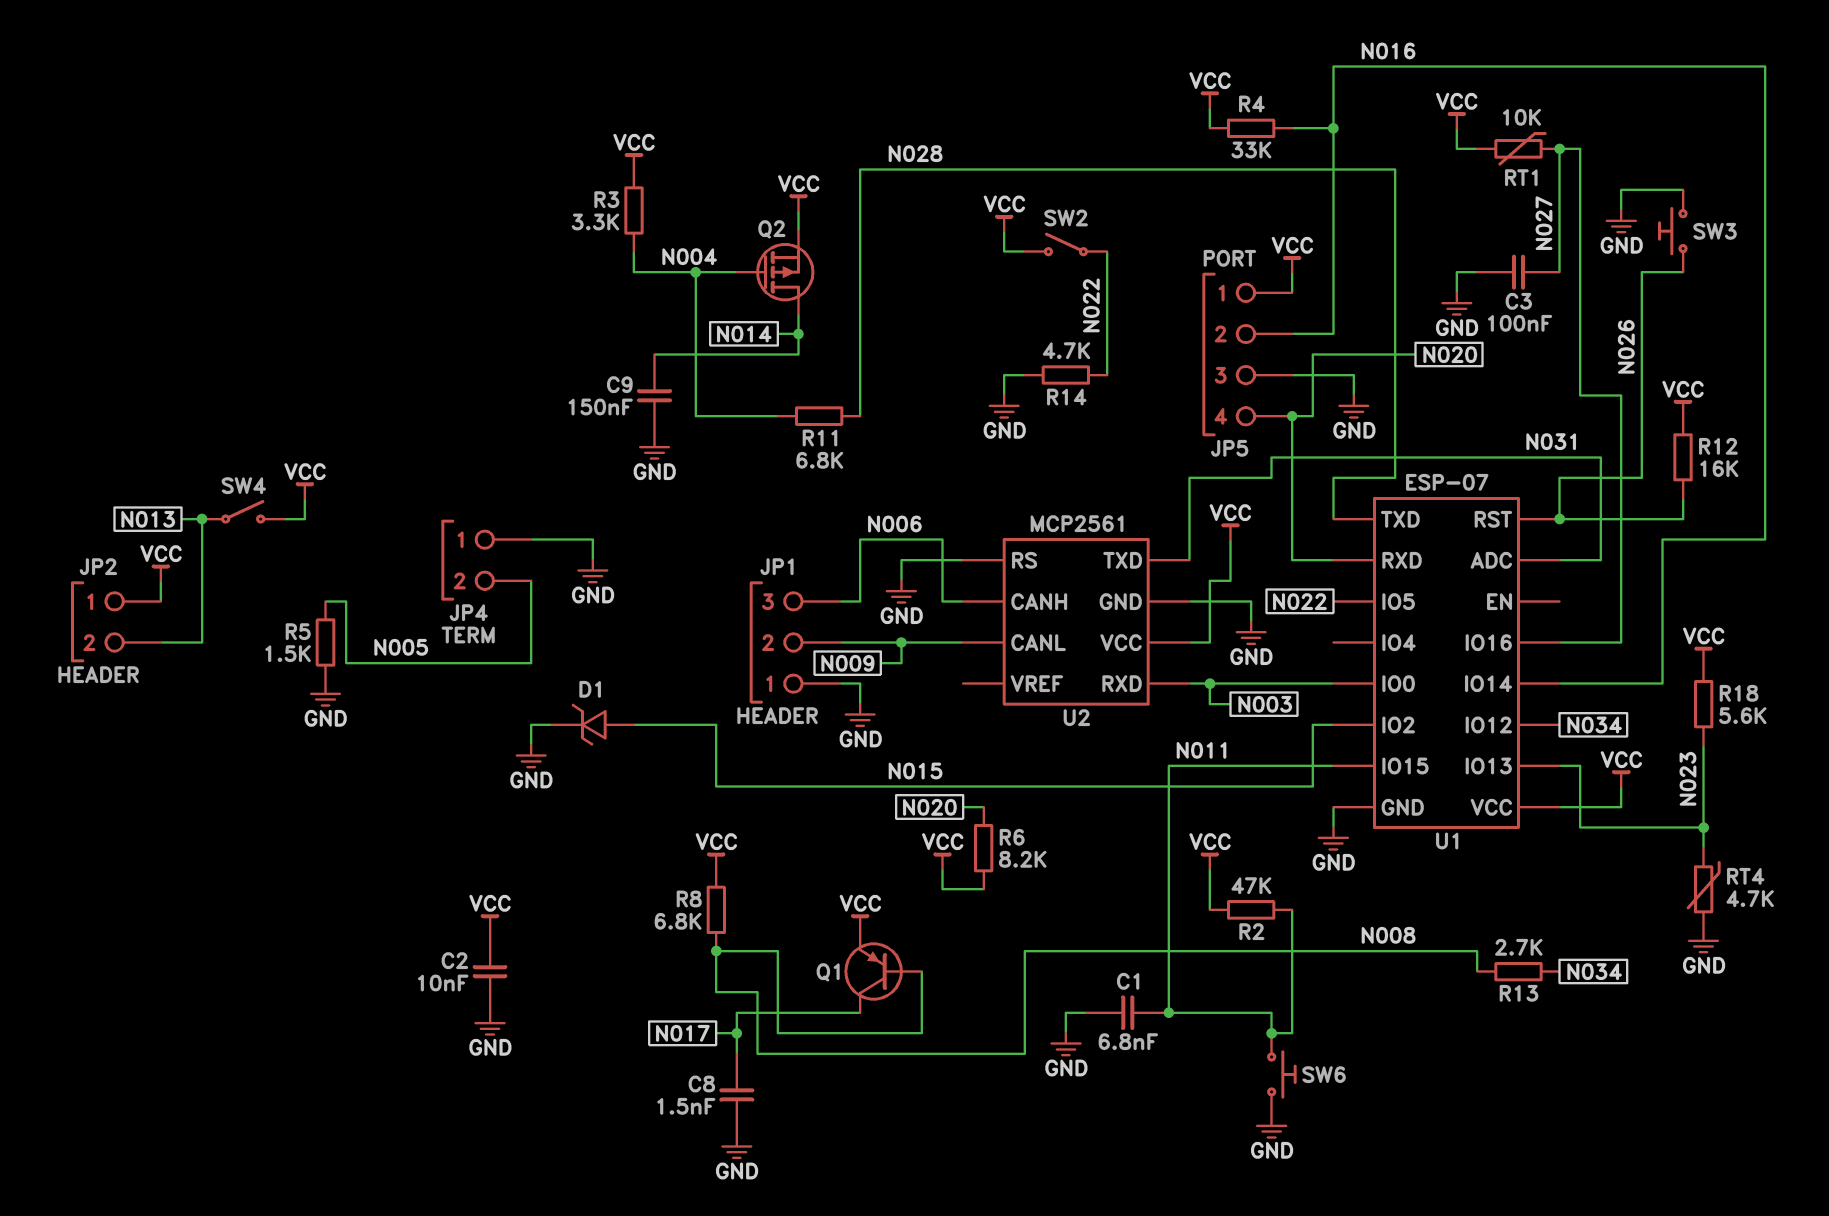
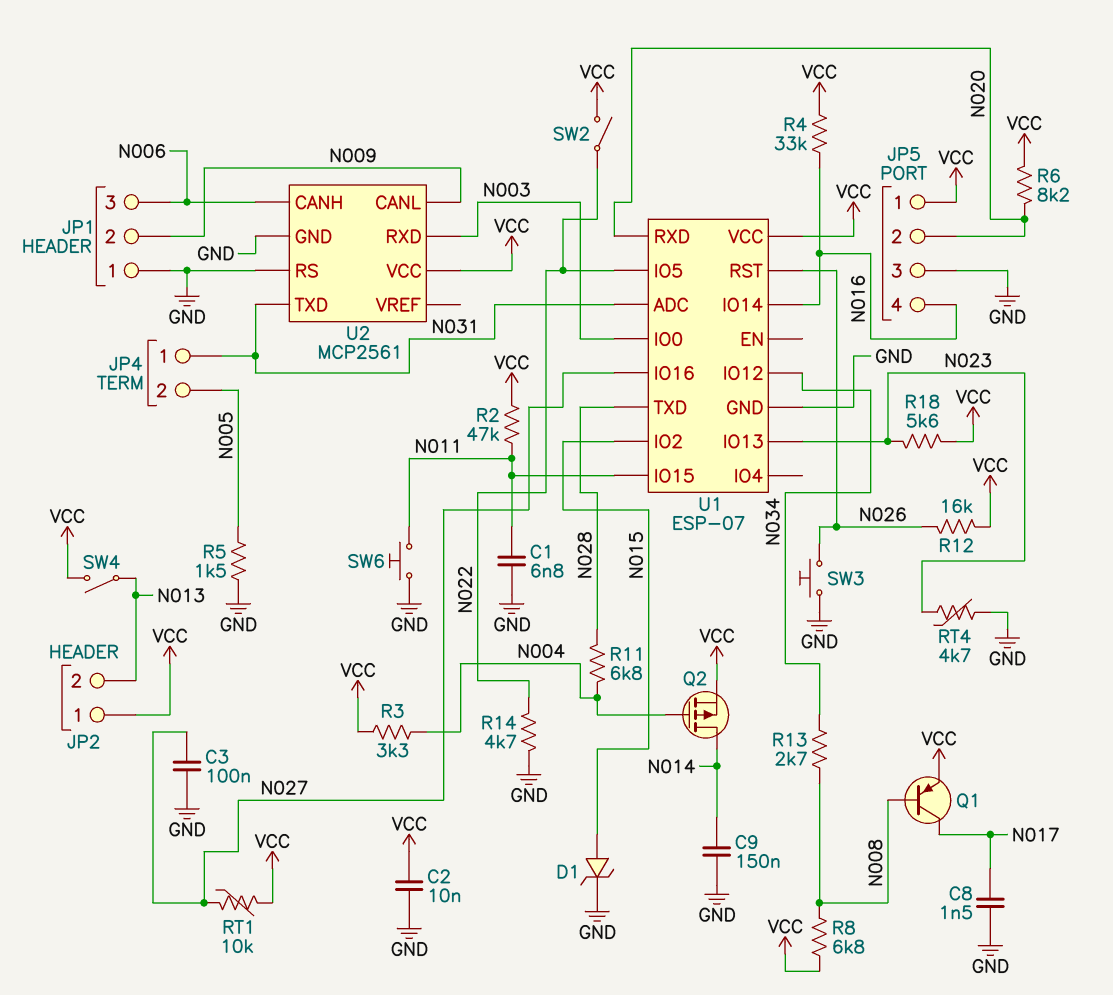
JP4 pin 1: GND -> N031
JP5 pin 2: N016 -> N020
JP5 pin 4: N020 -> N016

